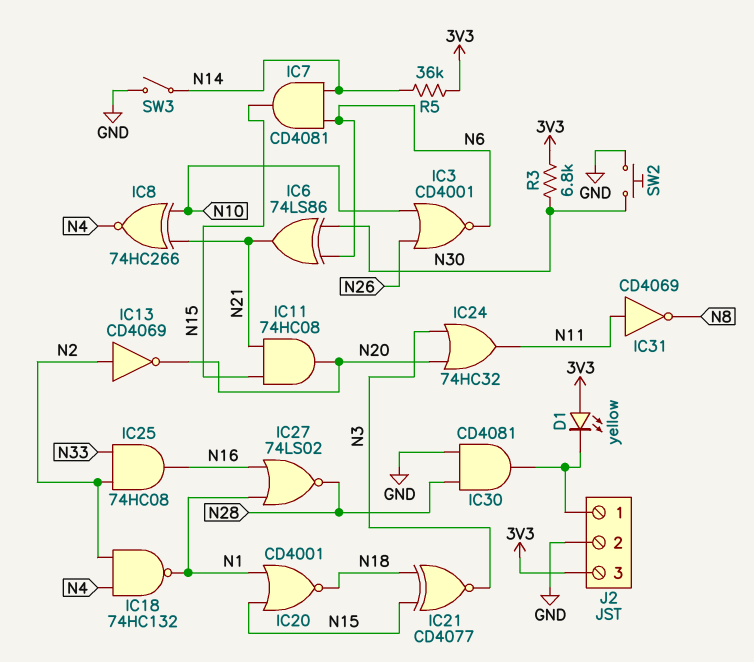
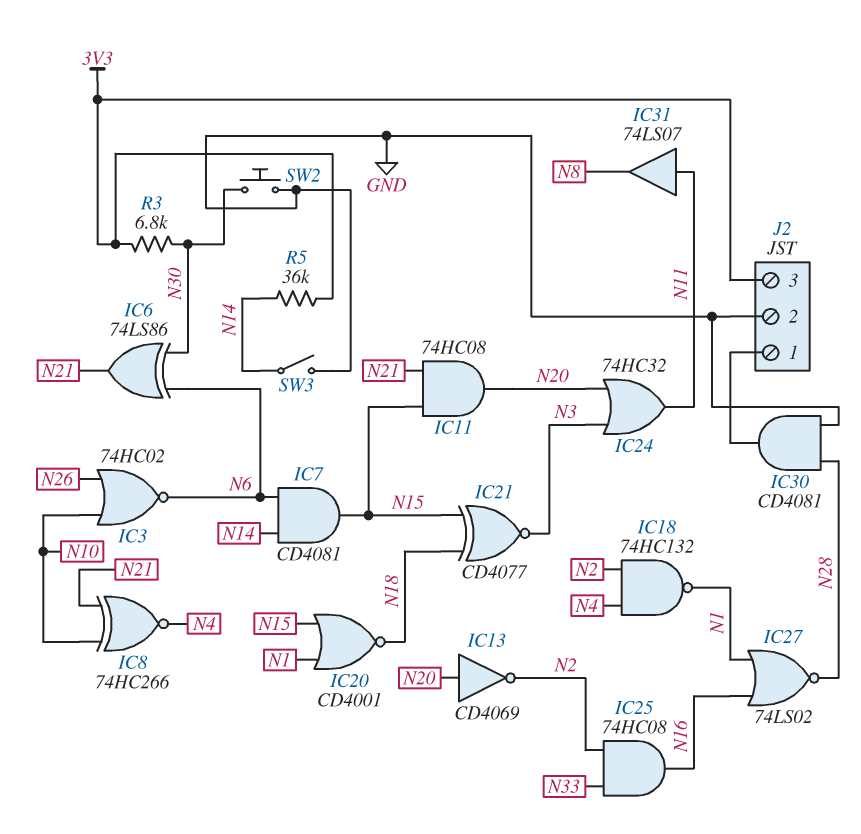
D1: LED yellow (A 3V3, K J2/1) -> none
IC3: NOR CD4001 (in N10, in N26, out N6) -> NOR 74HC02 (in N10, in N26, out N6)
IC13: NOT CD4069 (in N2, out N20) -> NOT CD4069 (in N20, out N2)
IC31: NOT CD4069 (in N11, out N8) -> buffer 74LS07 (in N11, out N8)

